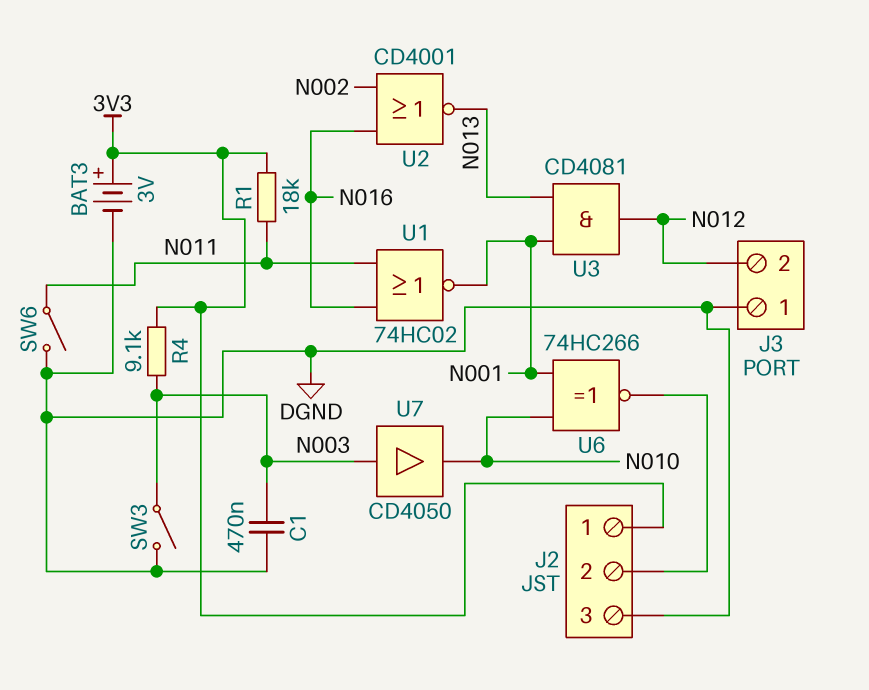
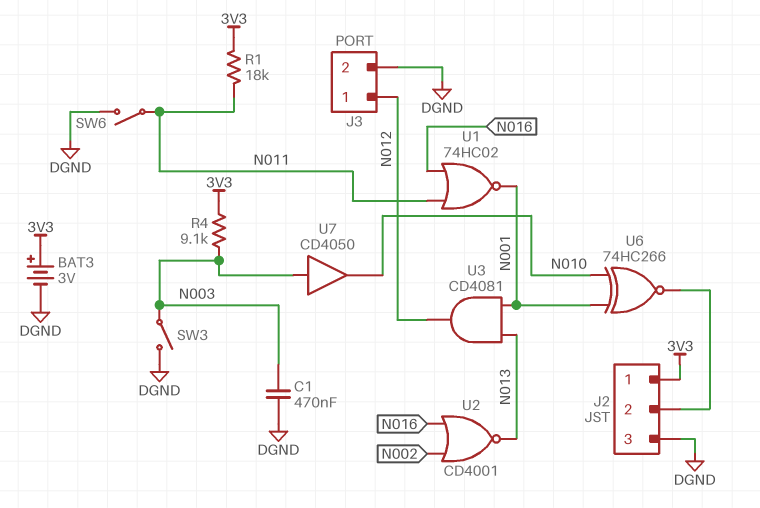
J3 pin 1: DGND -> N012
J3 pin 2: N012 -> DGND

